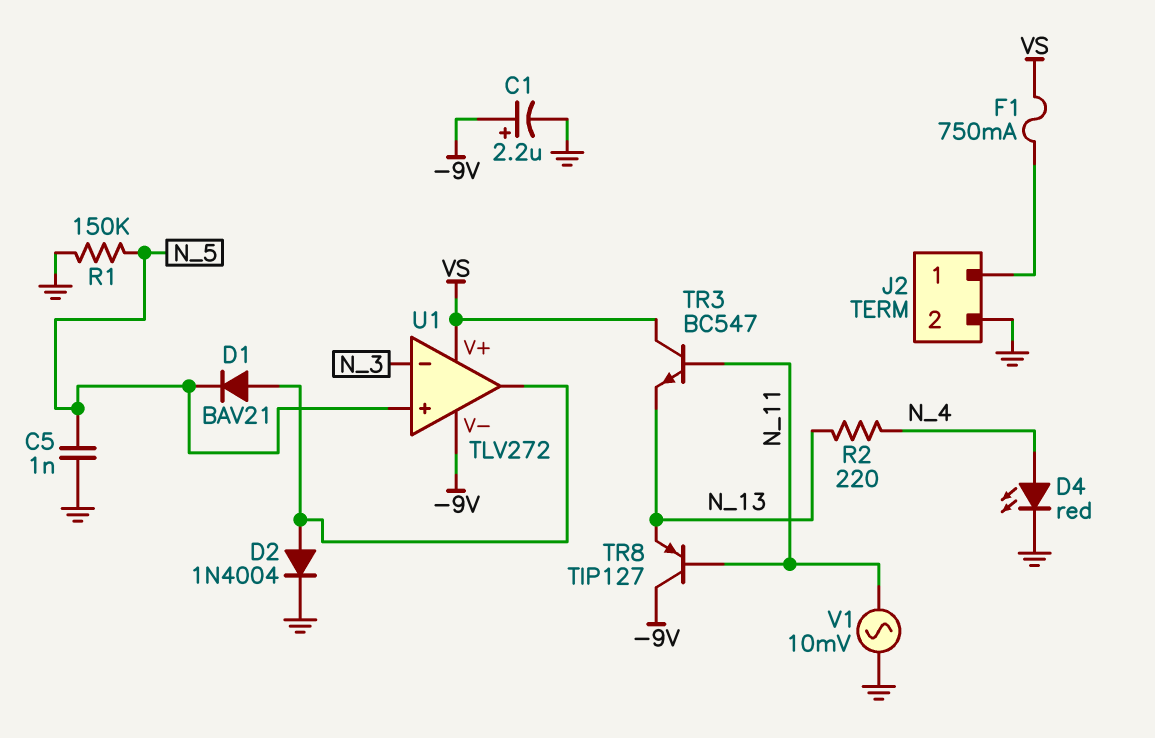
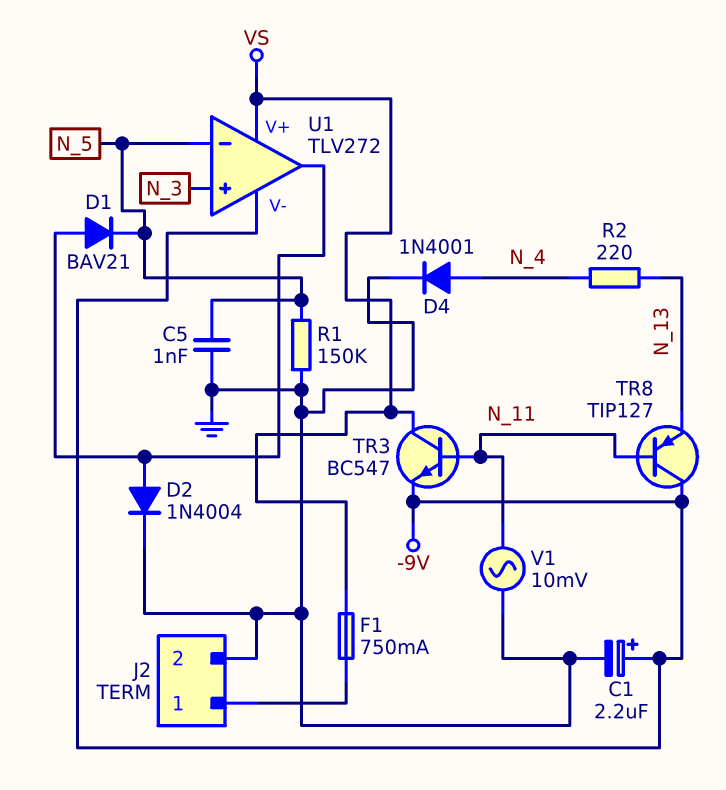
D4: LED red (A N_4, K GND) -> diode 1N4001 (A N_4, K GND)
TR3: NPN BC547 (B N_11, C VS, E N_13) -> NPN BC547 (B N_11, C VS, E -9V)
U1 pin in+: N_5 -> N_3
U1 pin in-: N_3 -> N_5

